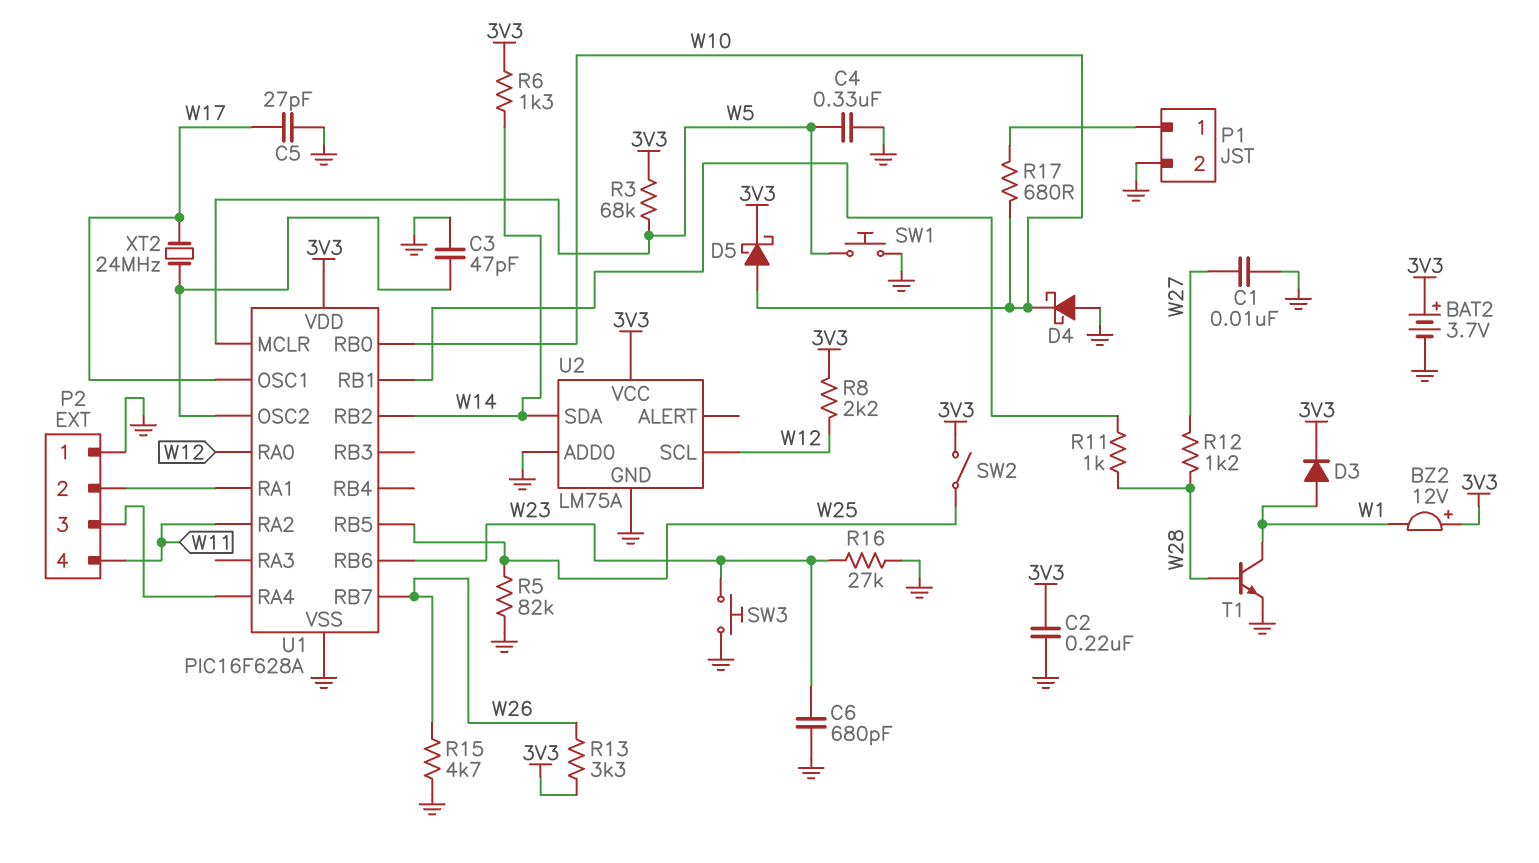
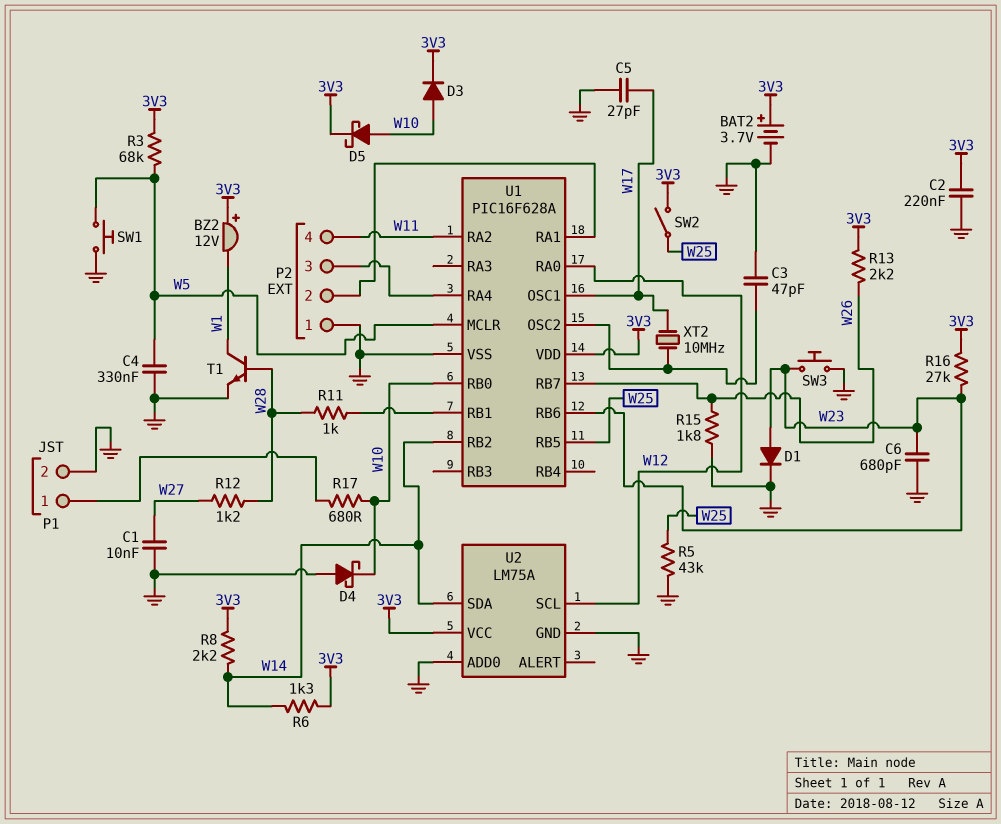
D1: none -> diode (A W23, K GND)
D3: diode (A W1, K 3V3) -> diode (A W10, K 3V3)
R5: 82k (GND, W25) -> 43k (GND, W25)
R8: 2.2k (3V3, W12) -> 2.2k (3V3, W14)
R13: 3.3k (3V3, W26) -> 2.2k (3V3, W26)
R15: 4.7k (GND, W26) -> 1.8k (GND, W26)
R16: 27k (GND, W23) -> 27k (3V3, W23)
XT2: 24MHz (U1/OSC2, W17) -> 10MHz (U1/OSC2, W17)

